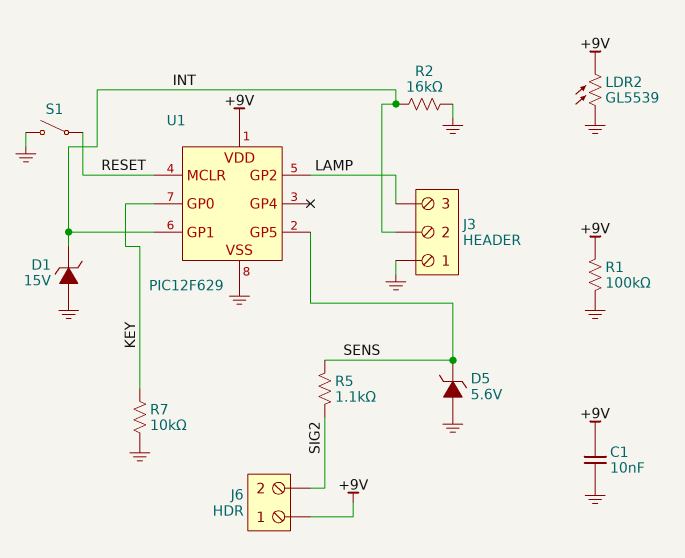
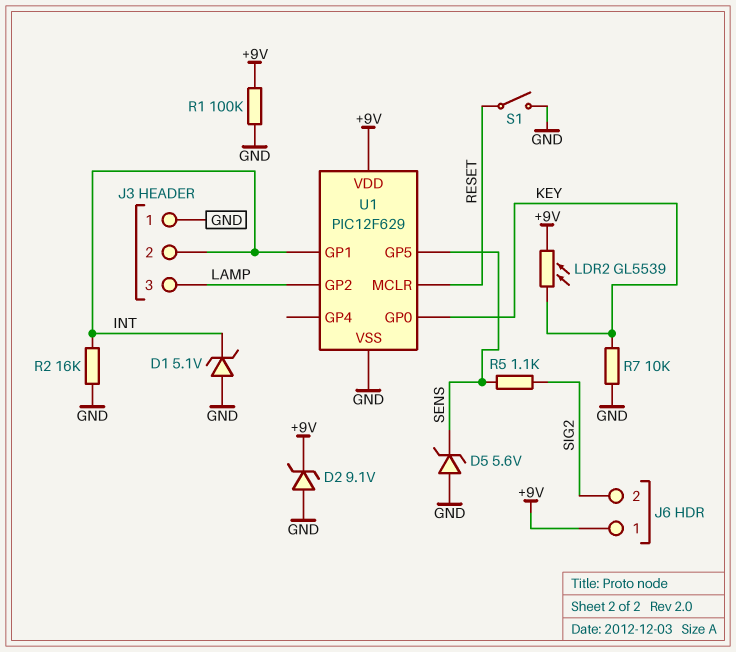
C1: 10nF (+9V, GND) -> none
D1: zener 15V (A GND, K INT) -> zener 5.1V (A GND, K INT)
D2: none -> zener 9.1V (A GND, K +9V)
LDR2: GL5539 (+9V, GND) -> GL5539 (+9V, KEY)

